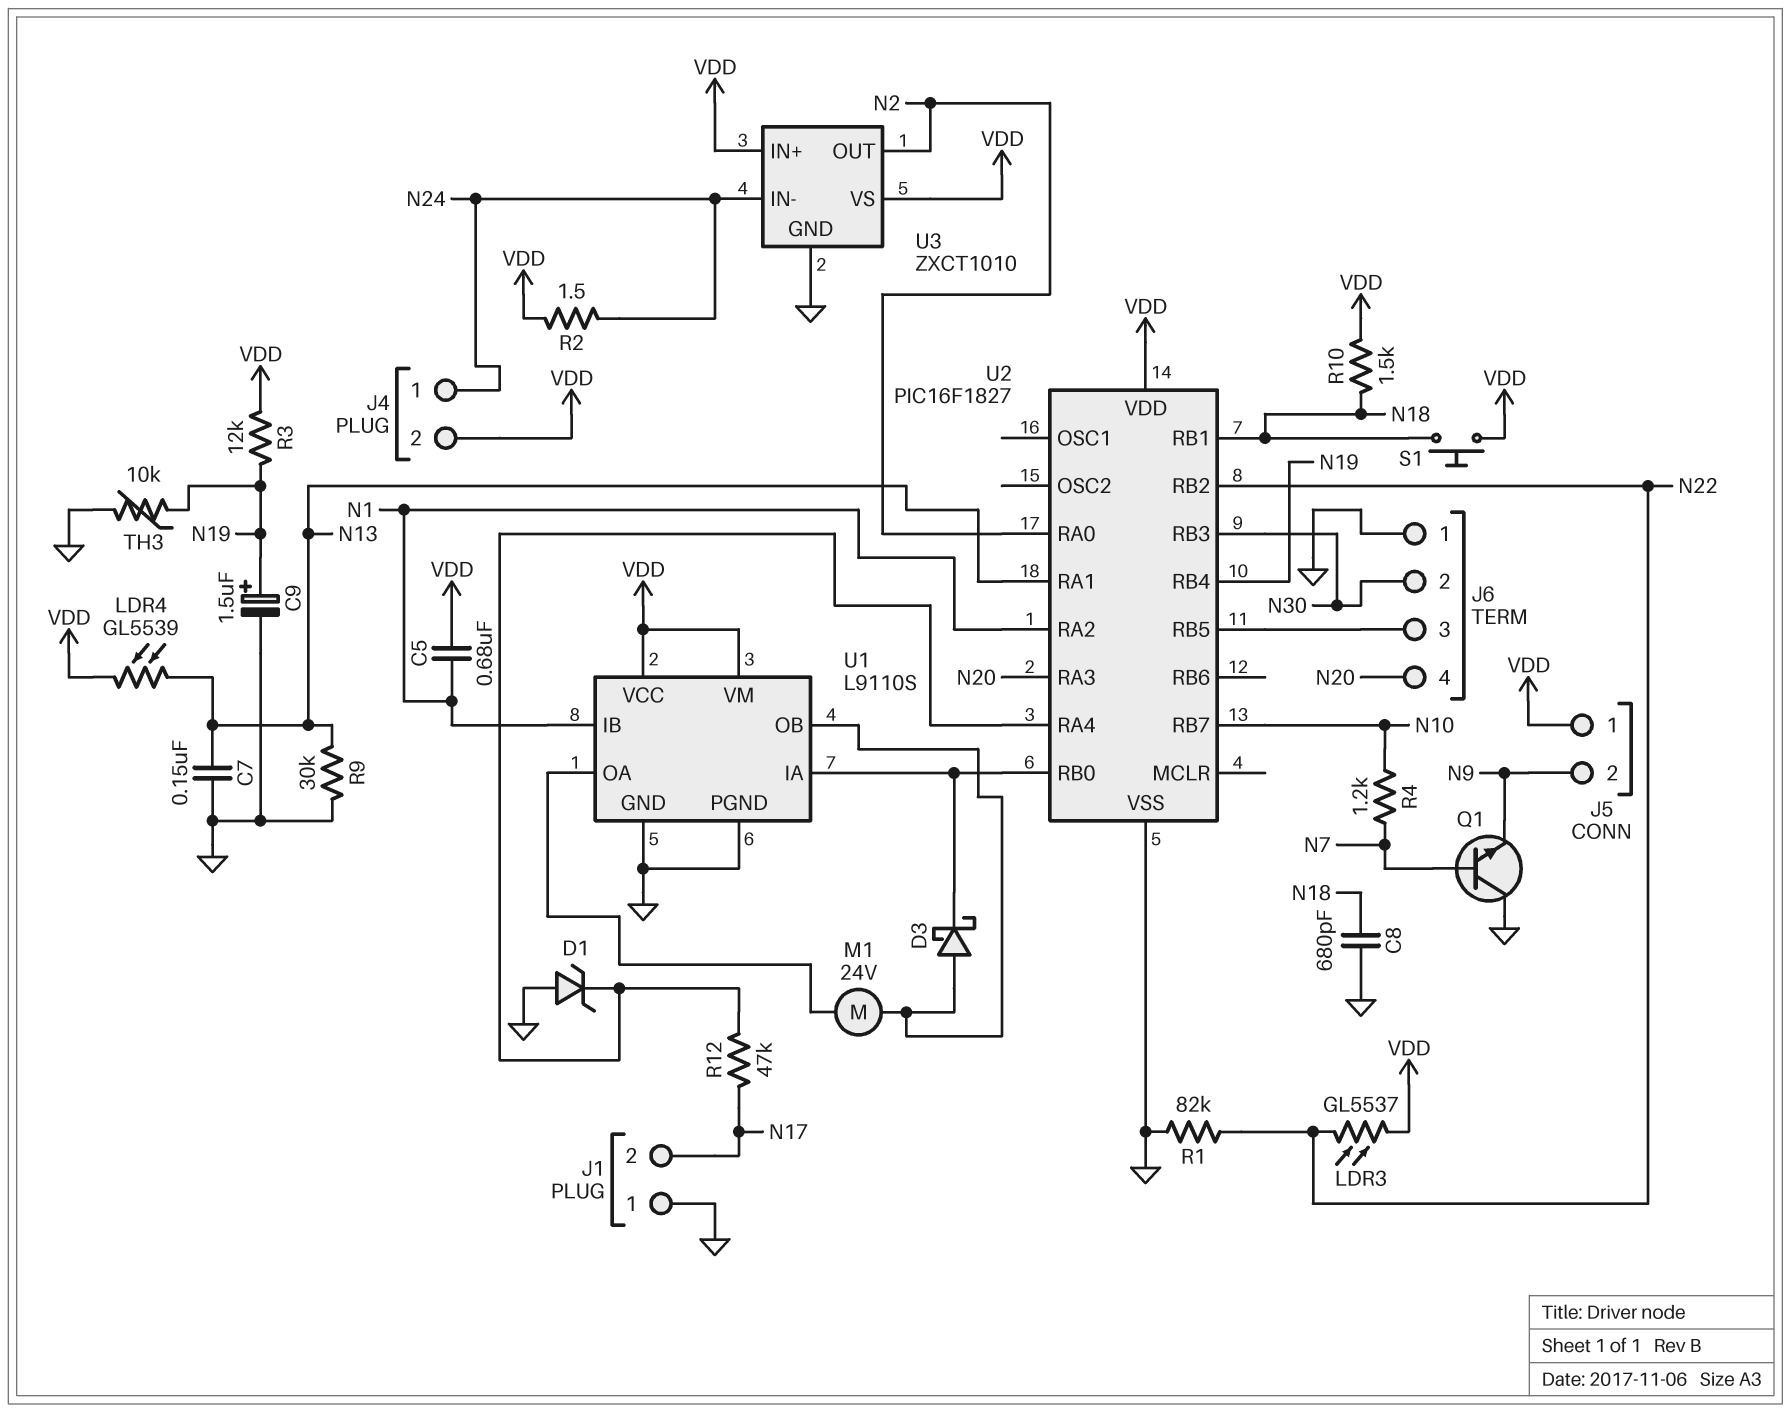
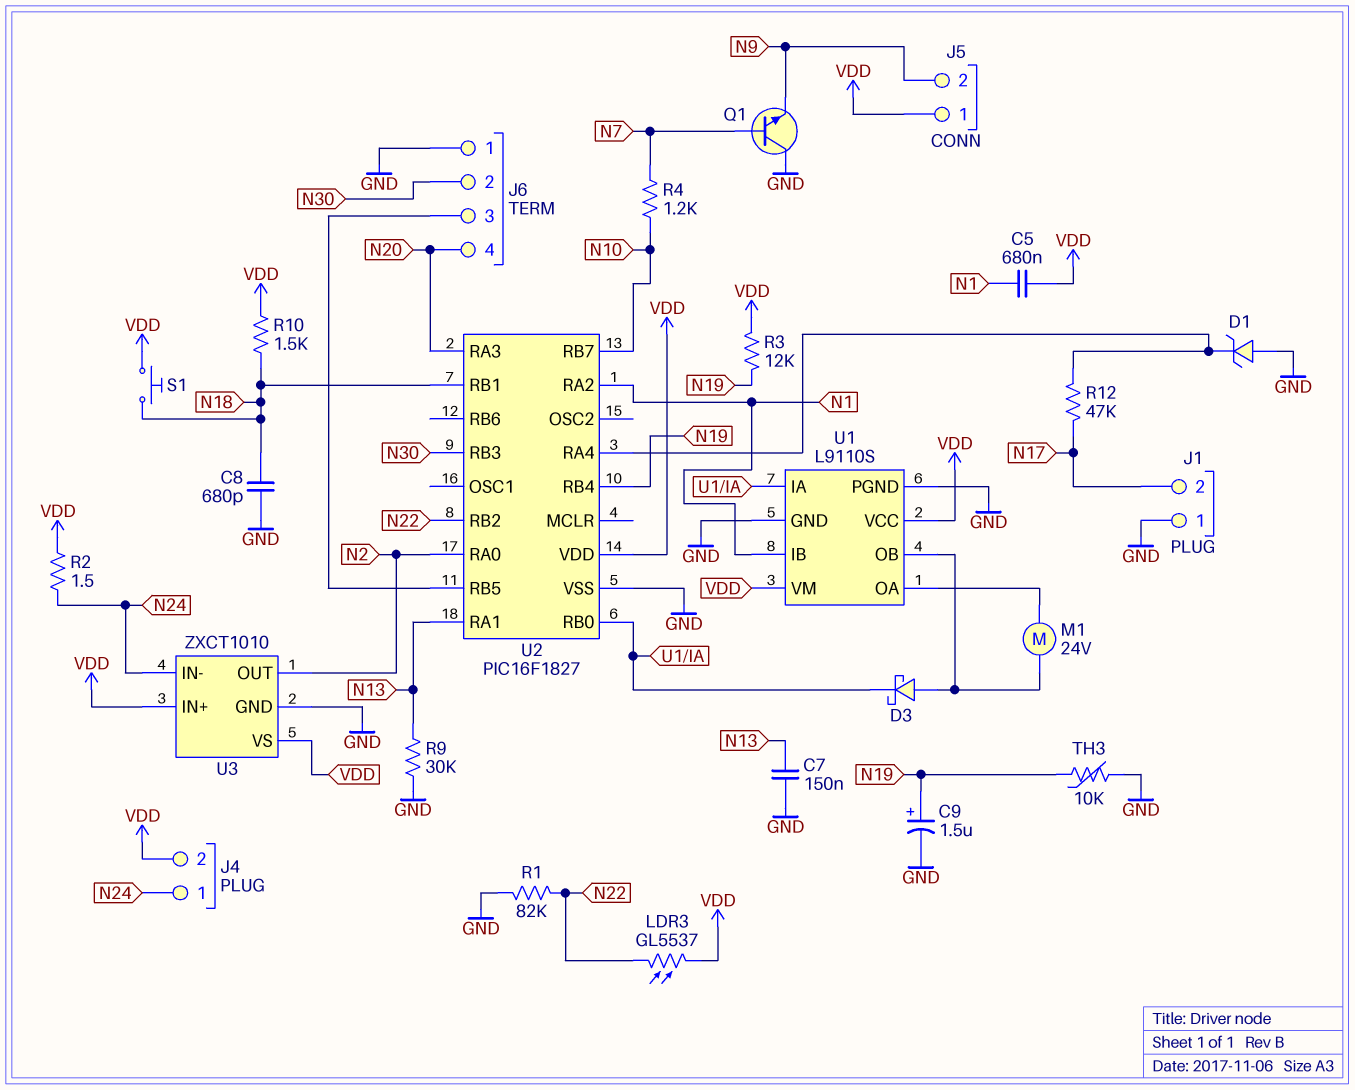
LDR4: GL5539 (N13, VDD) -> none

